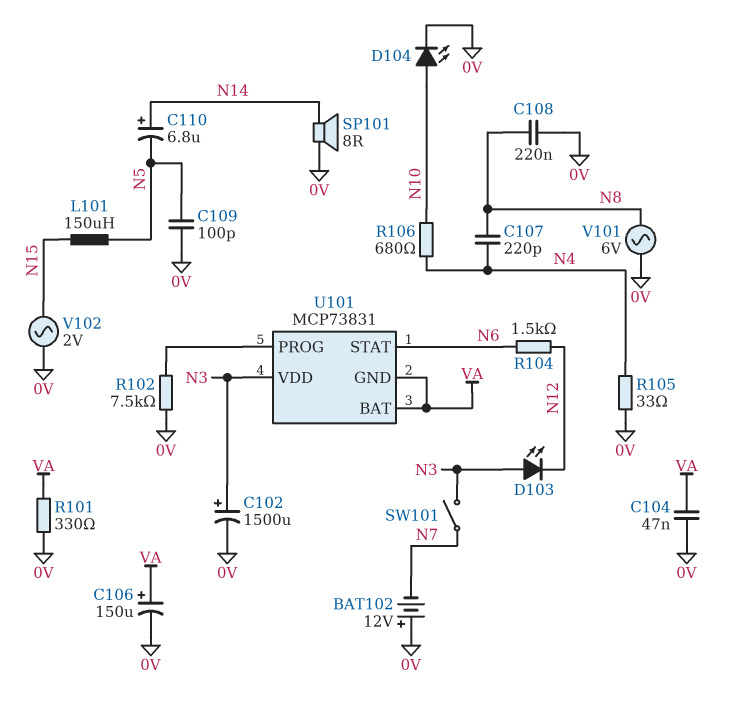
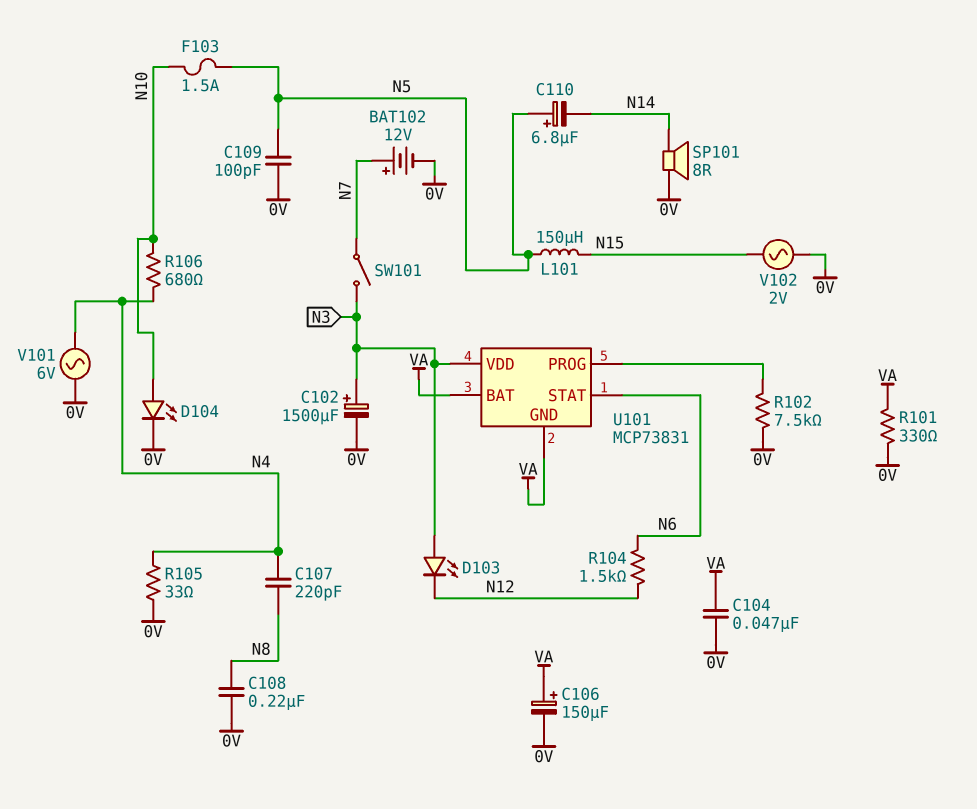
BAT102: 12V (plus 0V, minus N7) -> 12V (plus N7, minus 0V)
C110: 6.8uF (plus N14, minus N5) -> 6.8uF (plus N5, minus N14)
F103: none -> 1.5A (N5, N10)
V101: AC 6V (0V, N8) -> AC 6V (0V, N4)

